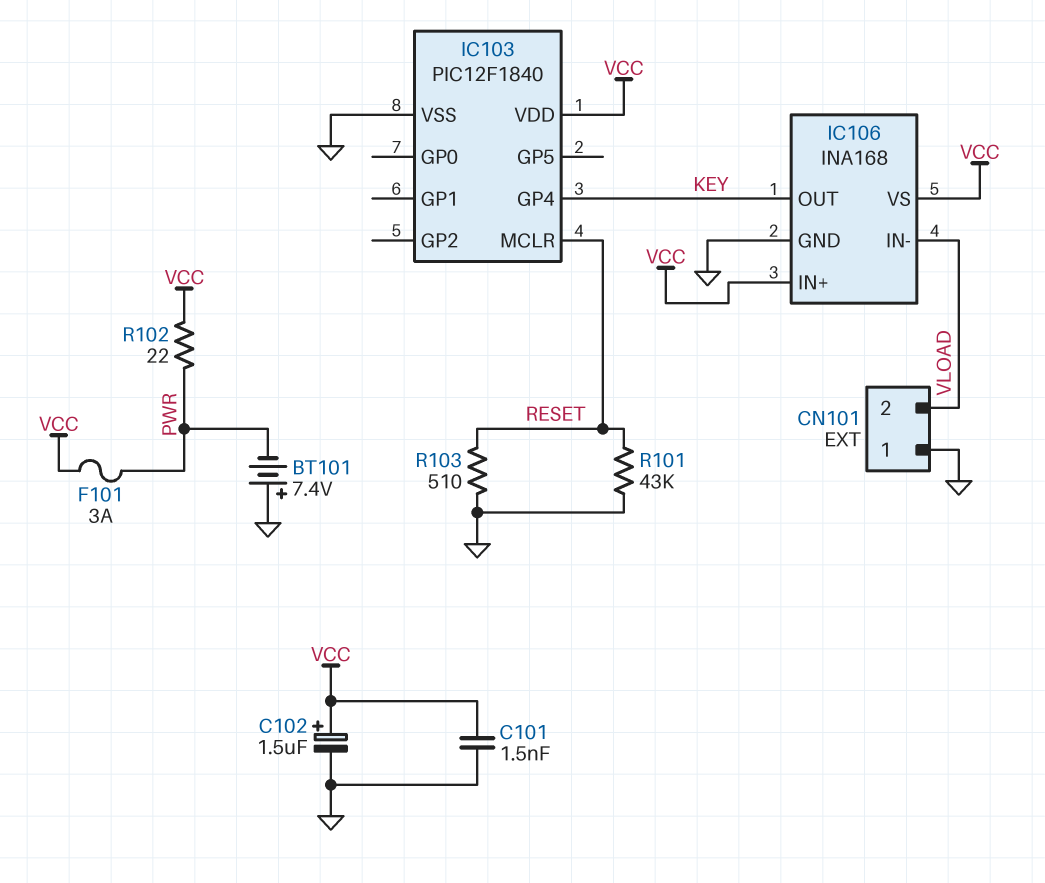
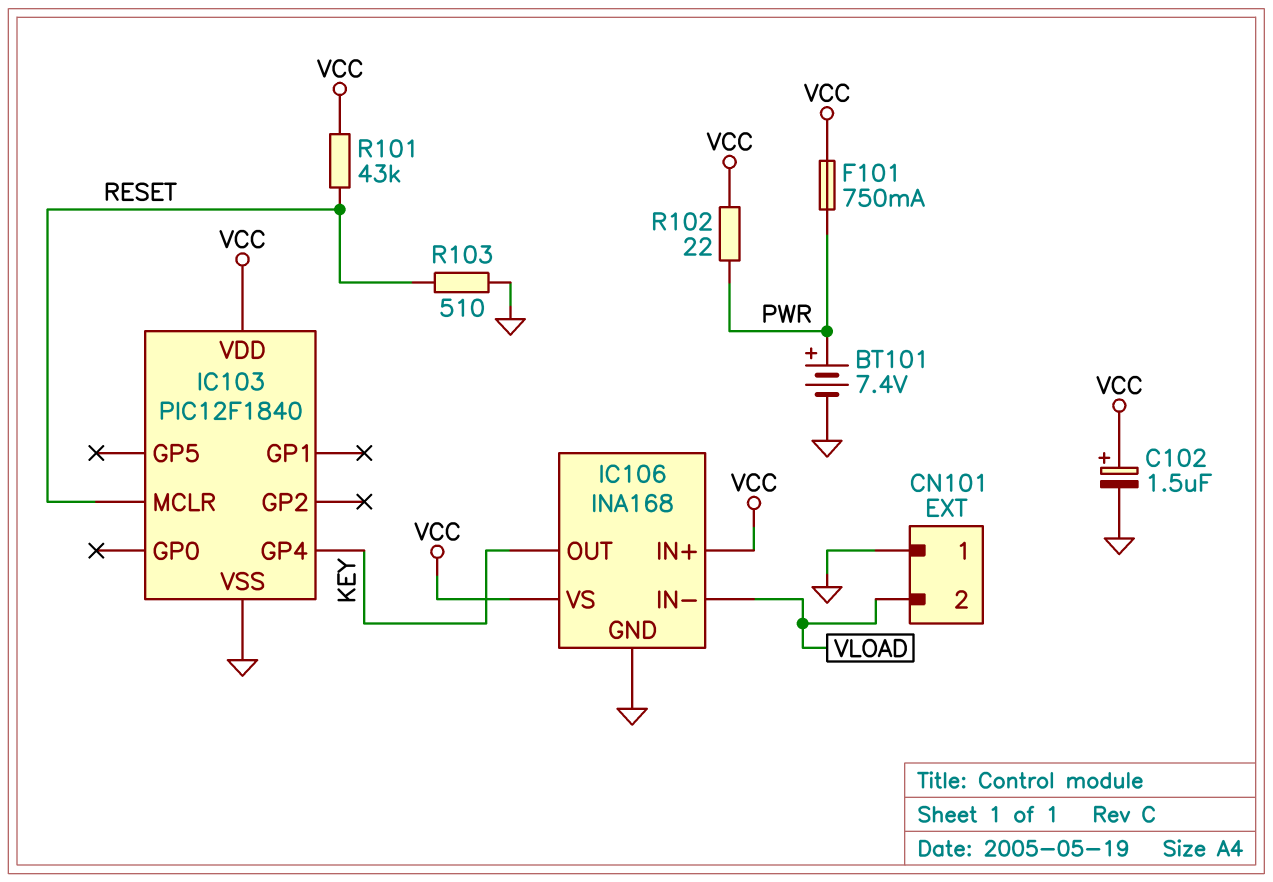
BT101: 7.4V (plus GND, minus PWR) -> 7.4V (plus PWR, minus GND)
C101: 1.5nF (GND, VCC) -> none
F101: 3A (PWR, VCC) -> 750mA (PWR, VCC)
R101: 43k (GND, RESET) -> 43k (RESET, VCC)

